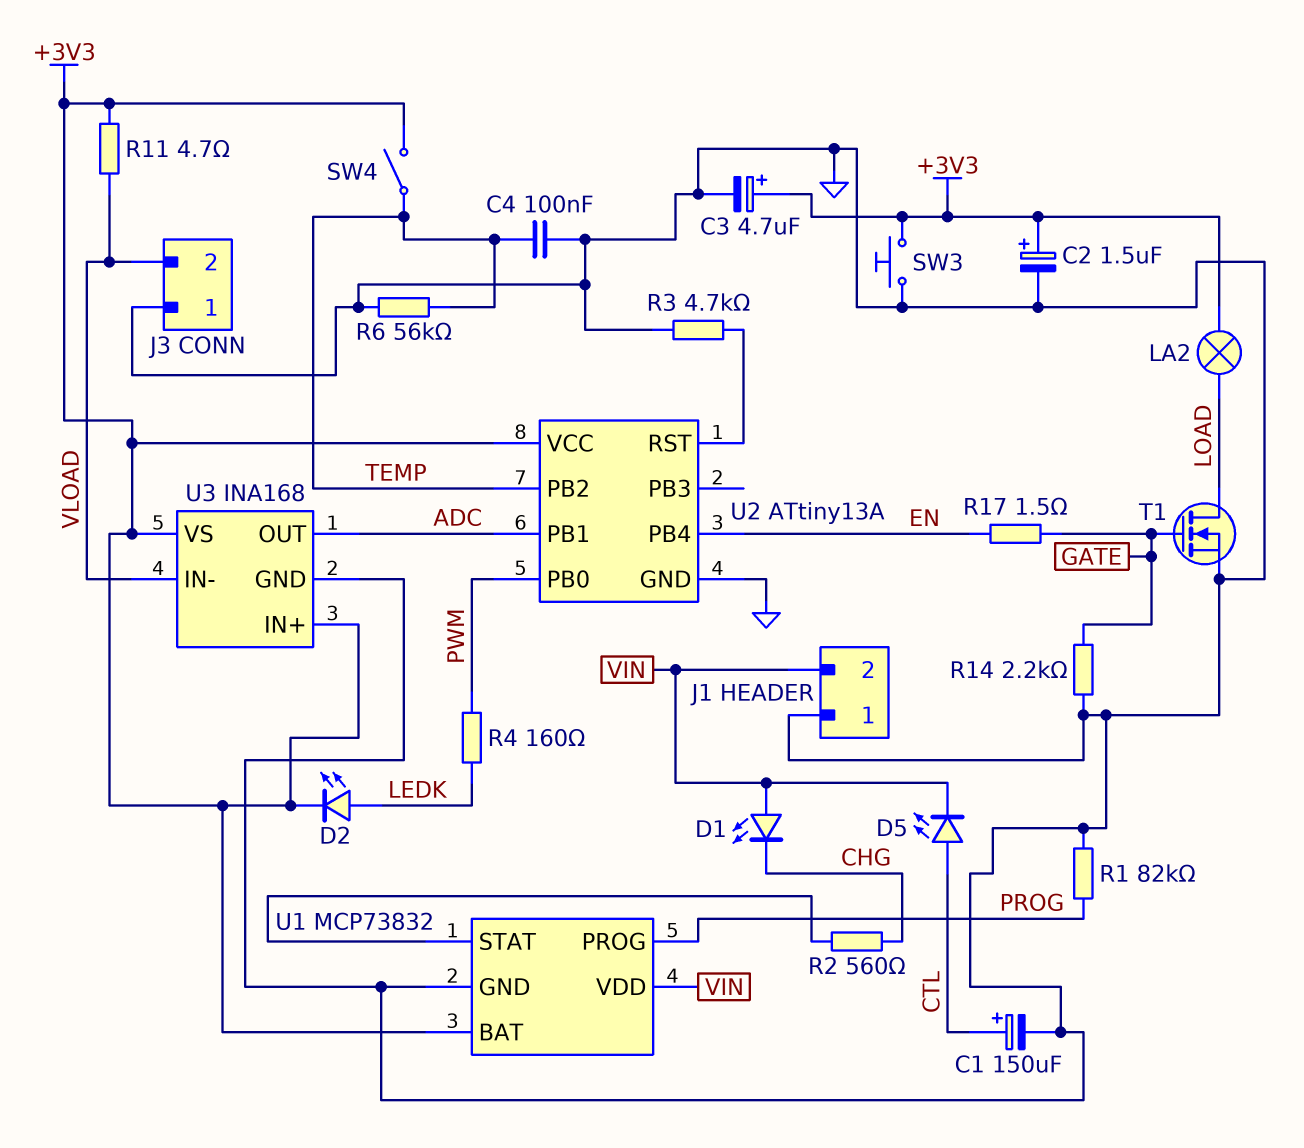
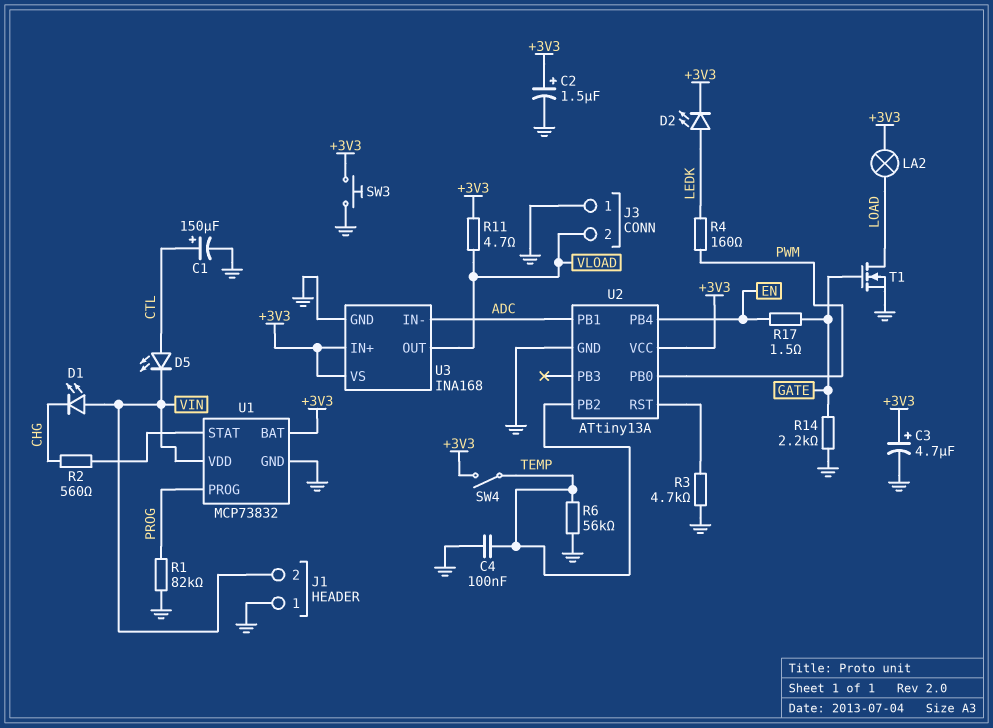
U3 pin IN-: VLOAD -> ADC
U3 pin OUT: ADC -> VLOAD

